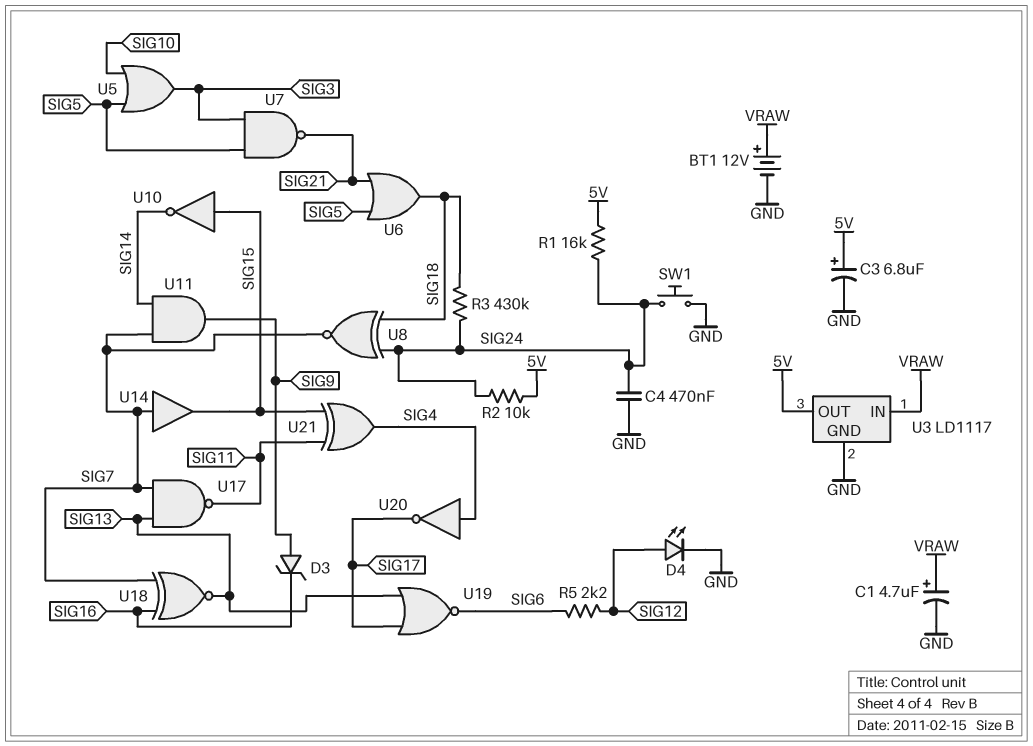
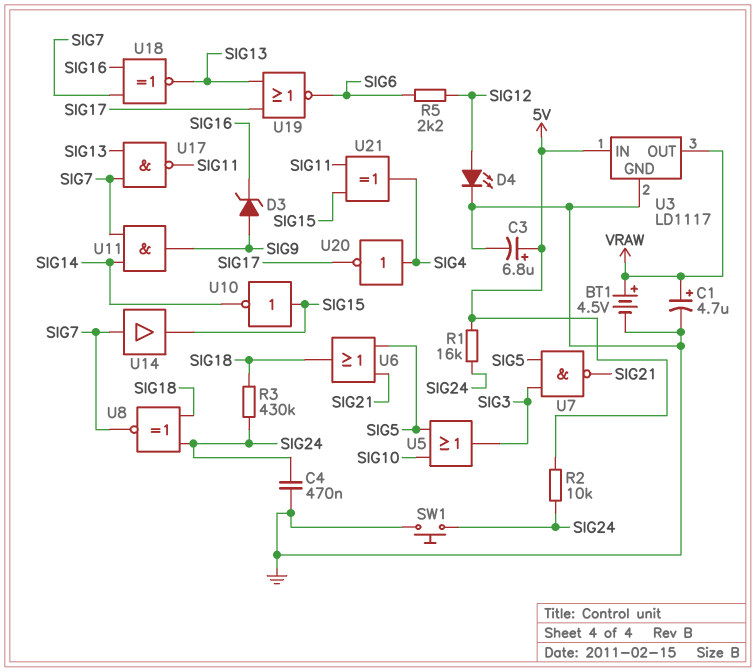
BT1: 12V (plus VRAW, minus GND) -> 4.5V (plus VRAW, minus GND)
U3 pin IN: VRAW -> 5V
U3 pin OUT: 5V -> VRAW

